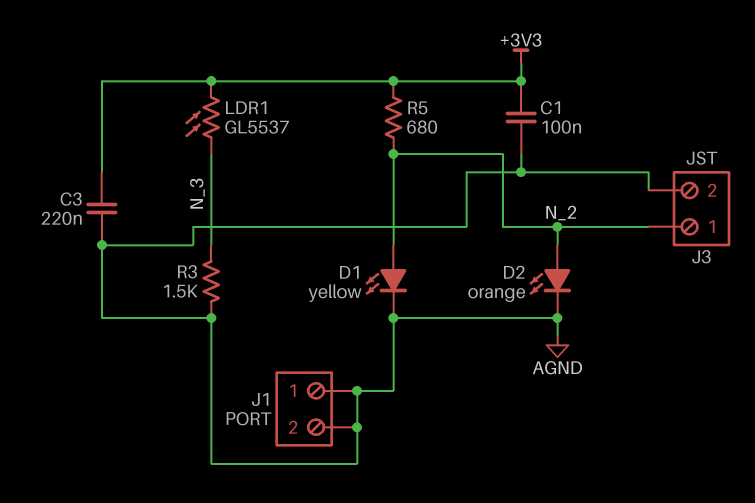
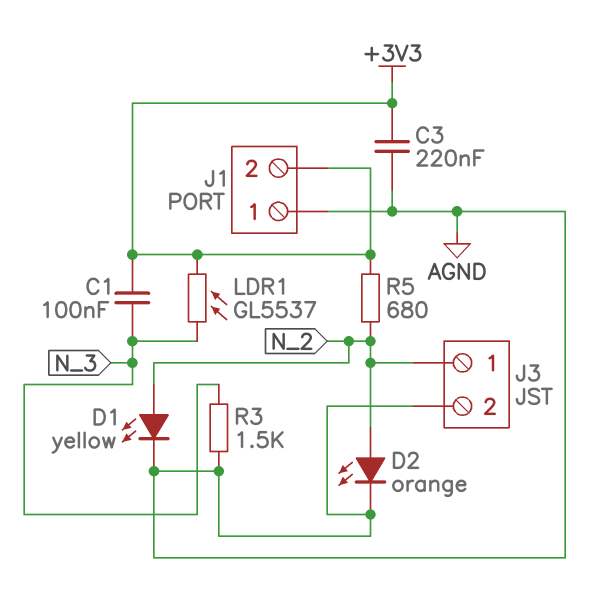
C1: 100nF (+3V3, AGND) -> 100nF (+3V3, N_3)
J1 pin 2: AGND -> +3V3

